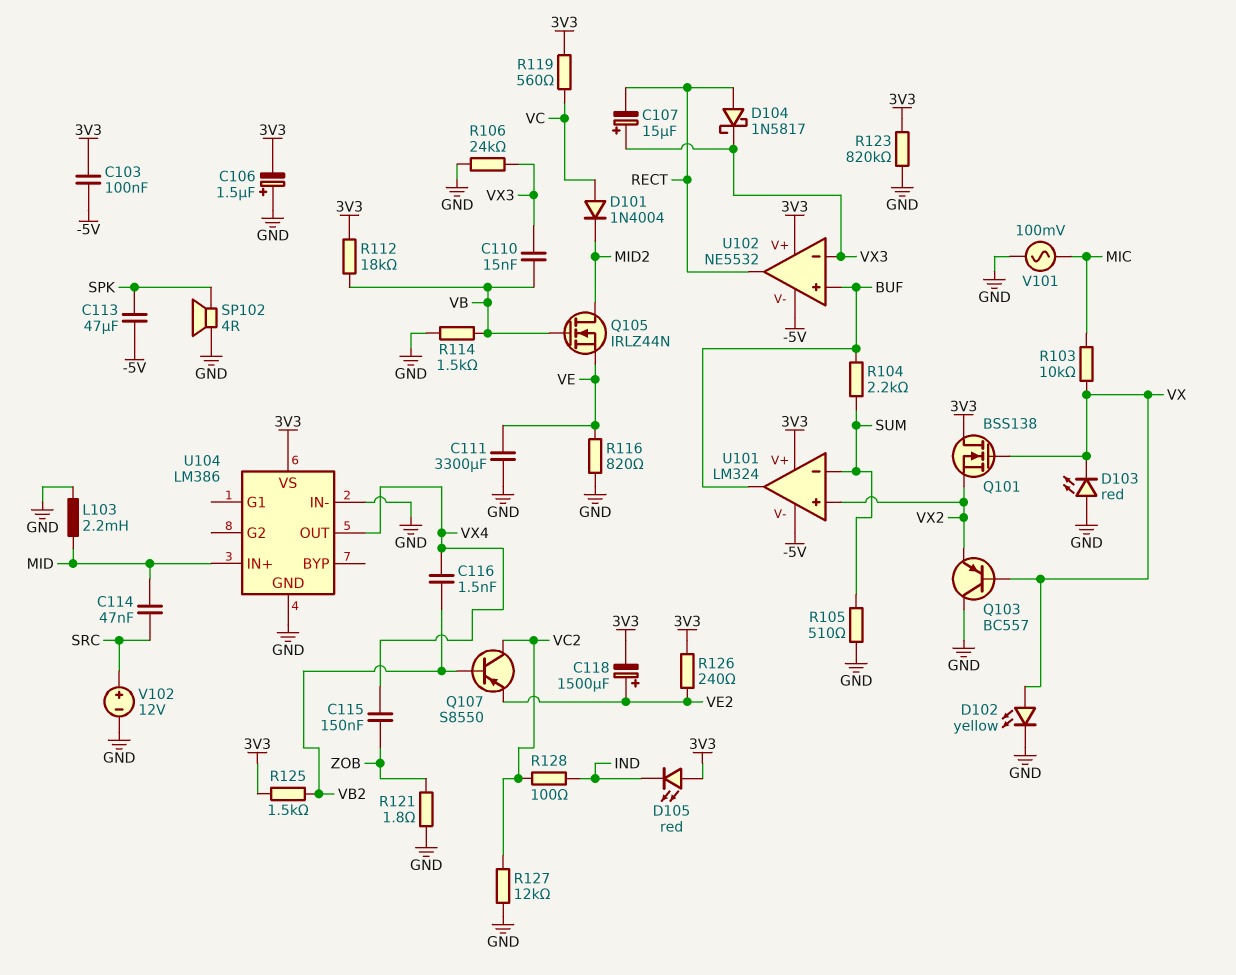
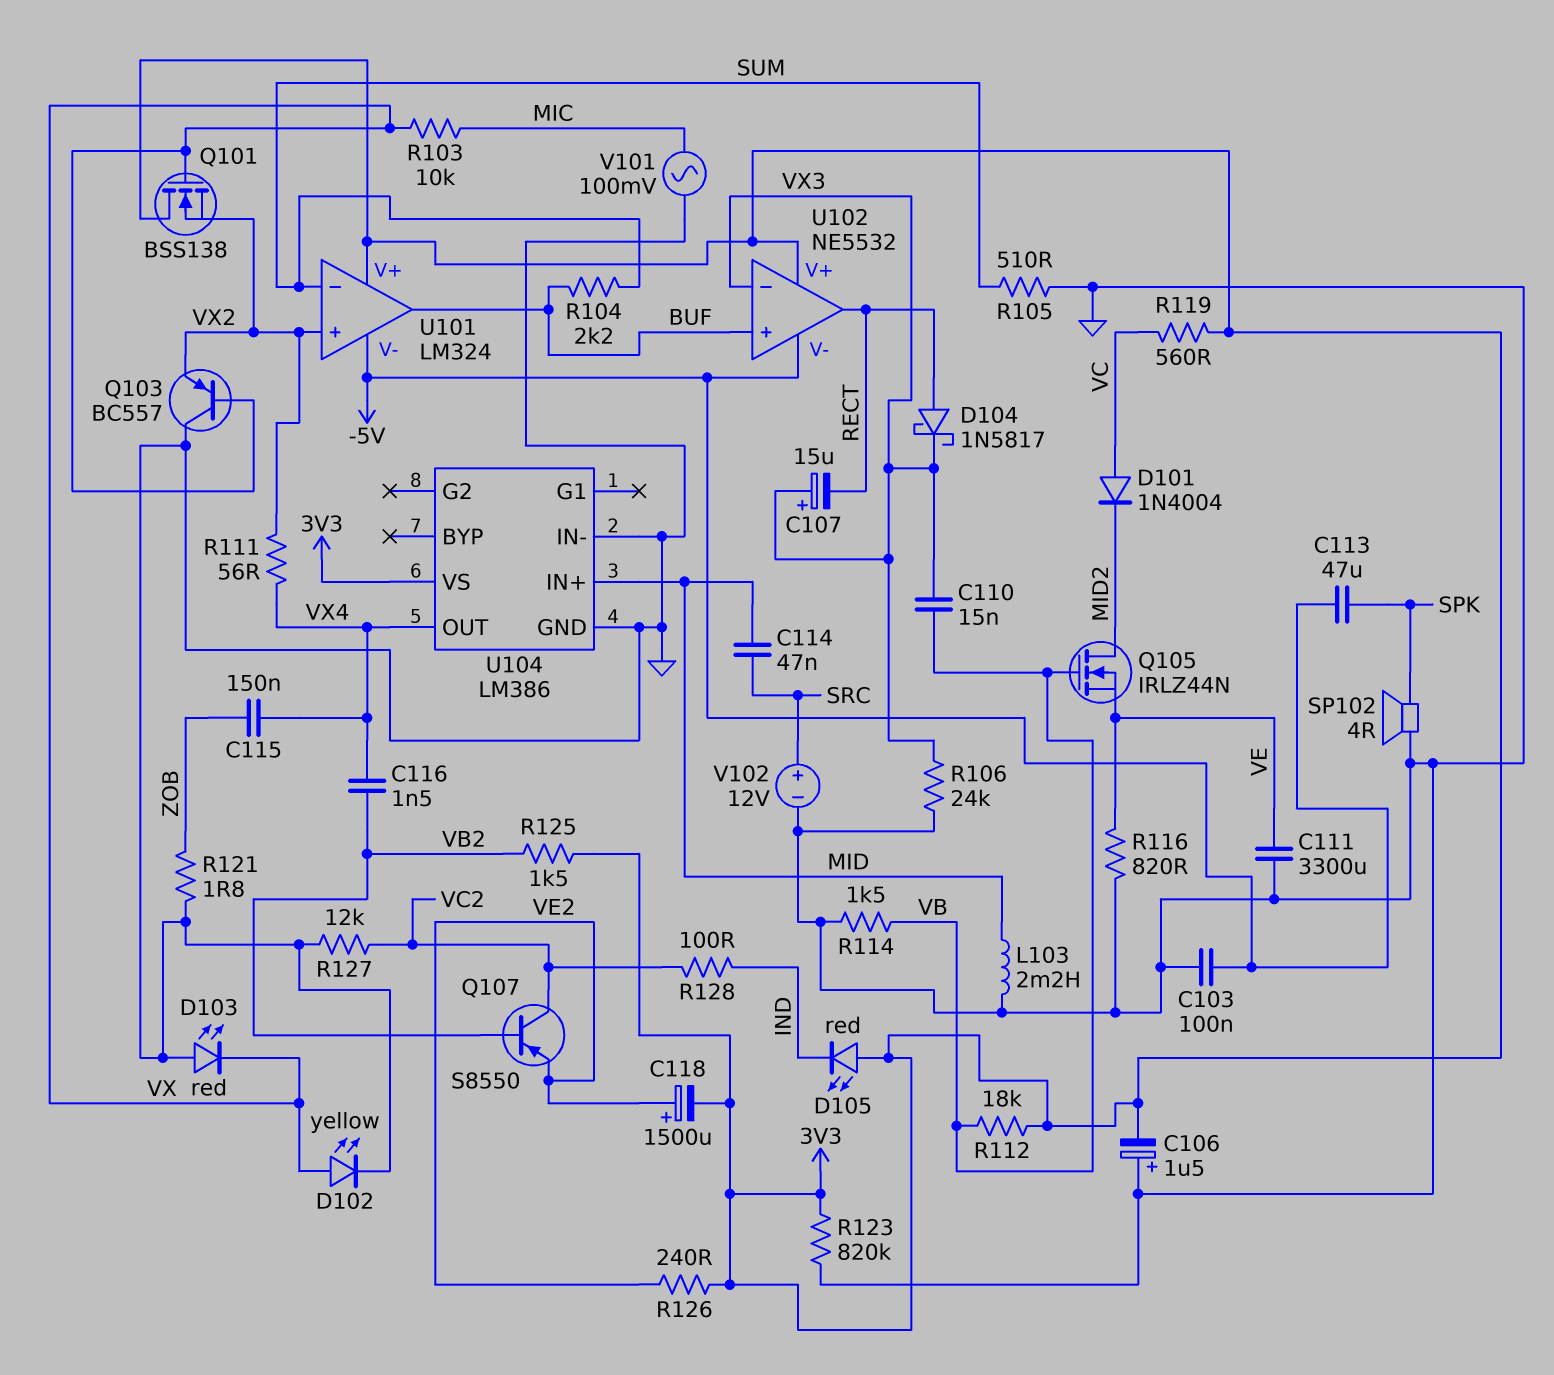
C103: 100nF (-5V, 3V3) -> 100nF (-5V, GND)
R111: none -> 56 (VX2, VX4)

